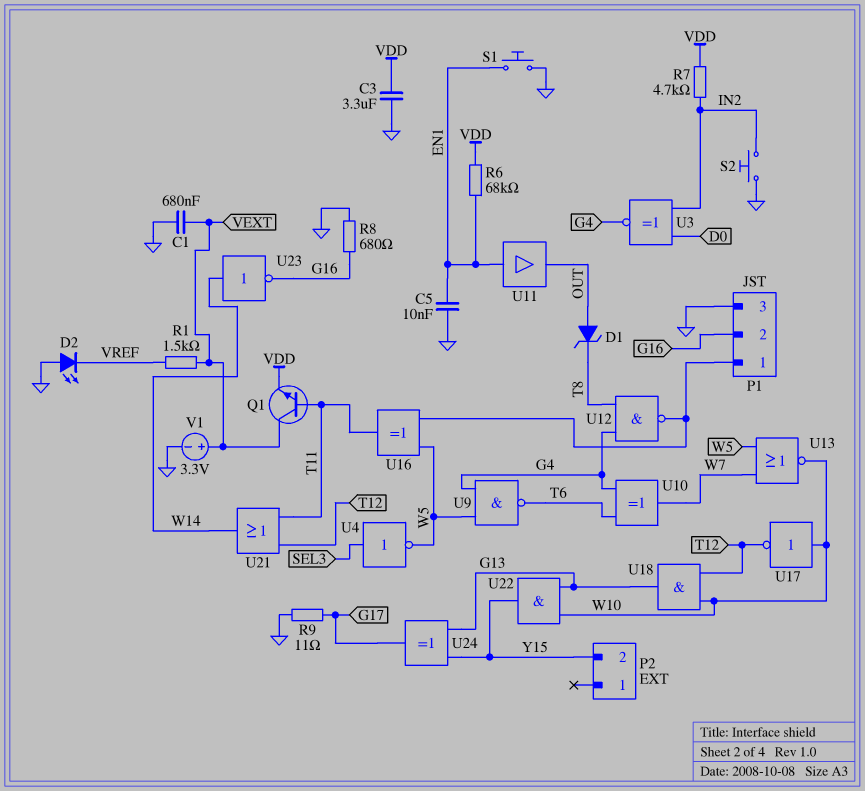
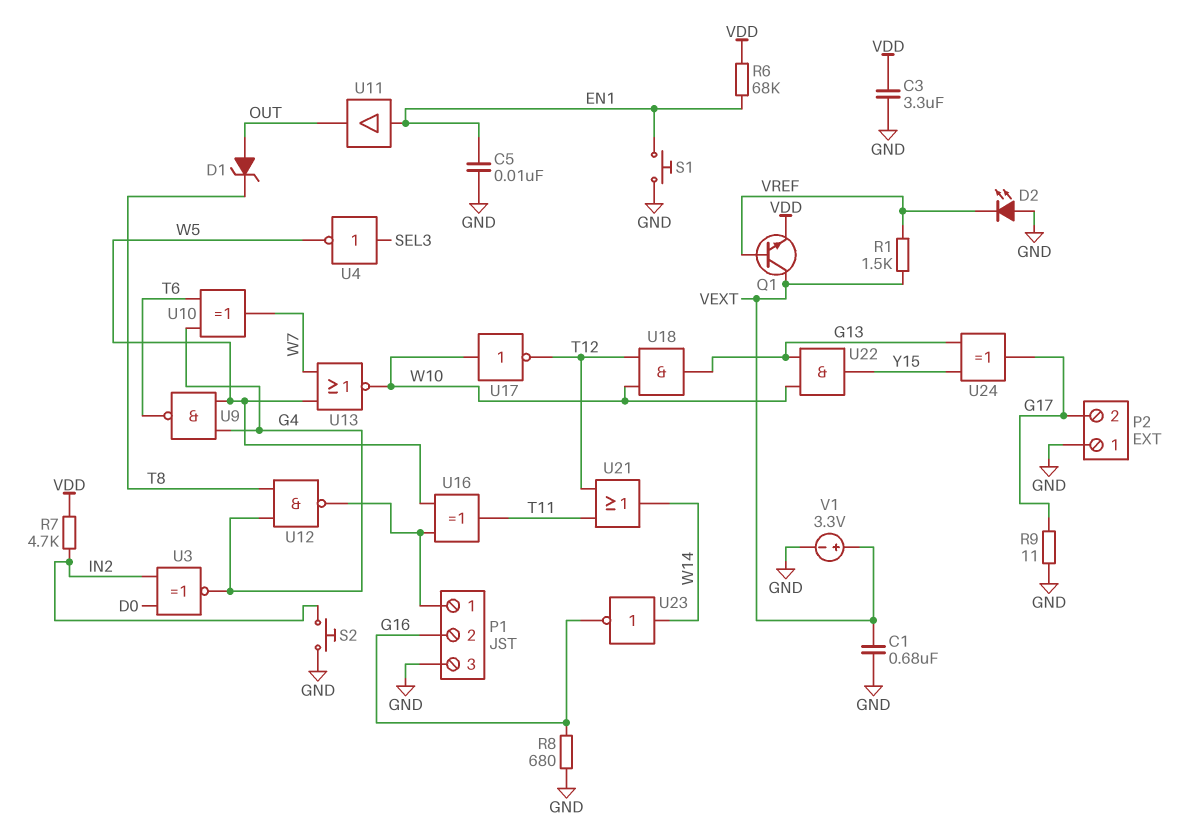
P2 pin 1: none -> GND
P2 pin 2: Y15 -> G17
Q1: NPN (B T11, C VEXT, E VDD) -> NPN (B VREF, C VEXT, E VDD)

